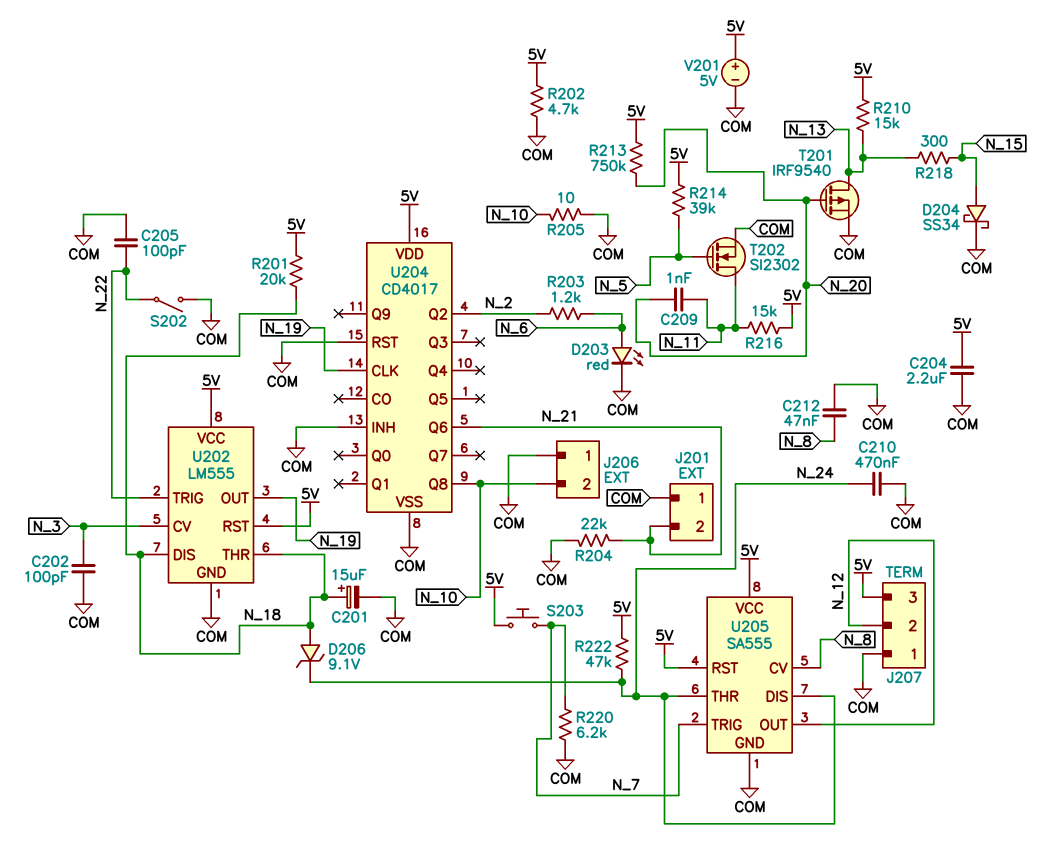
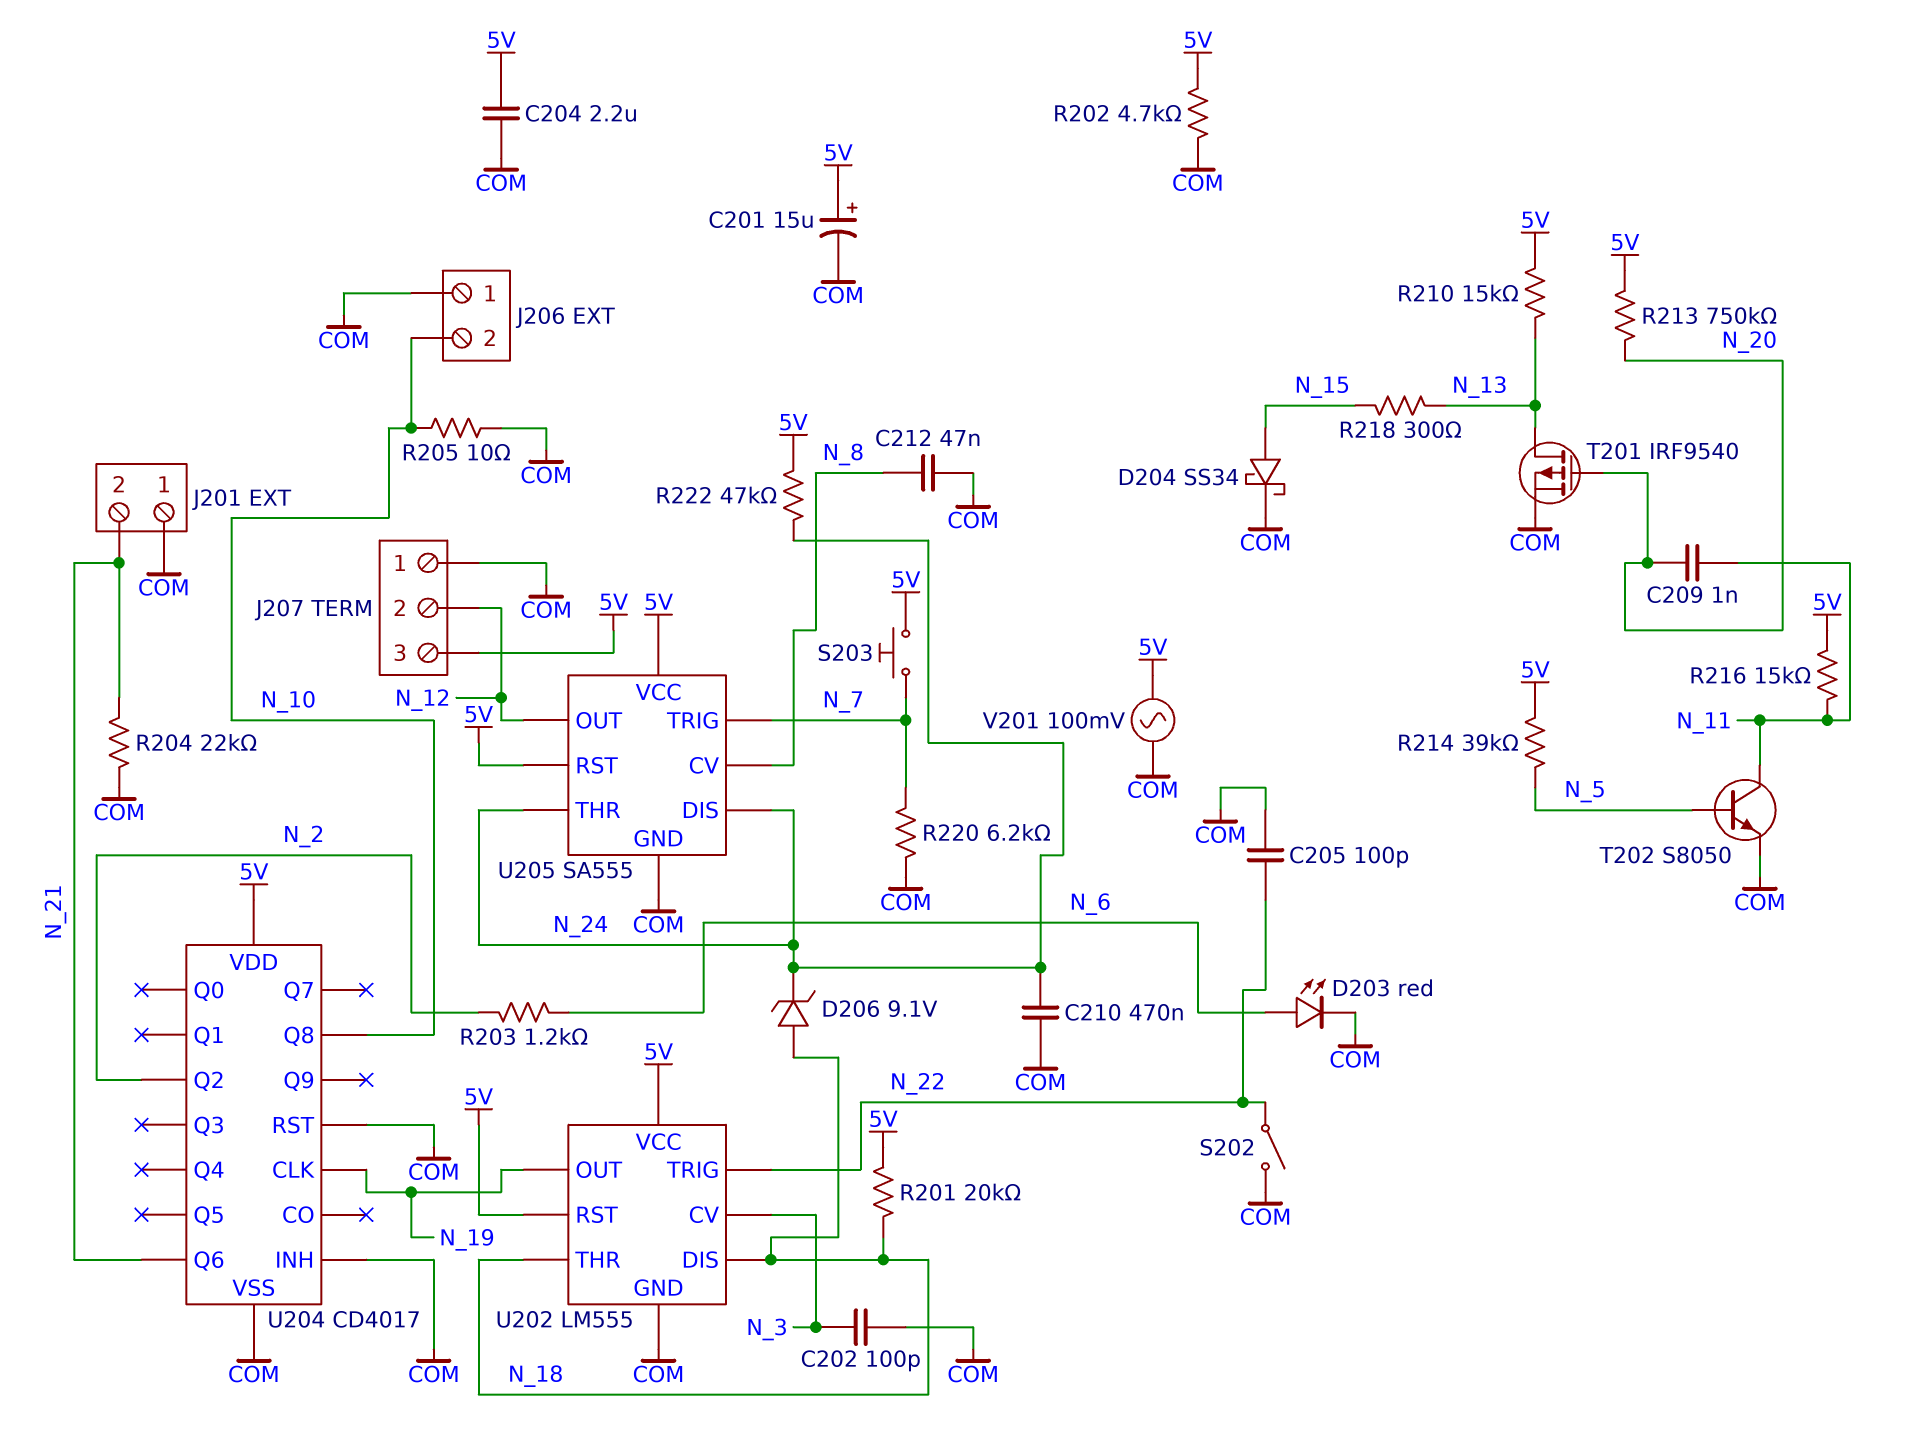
C201: 15uF (plus N_18, minus COM) -> 15uF (plus 5V, minus COM)
T202: NMOS SI2302 (G N_5, D N_11, S COM) -> NPN S8050 (B N_5, C N_11, E COM)
V201: 5V (plus 5V, minus COM) -> AC 100mV (5V, COM)

